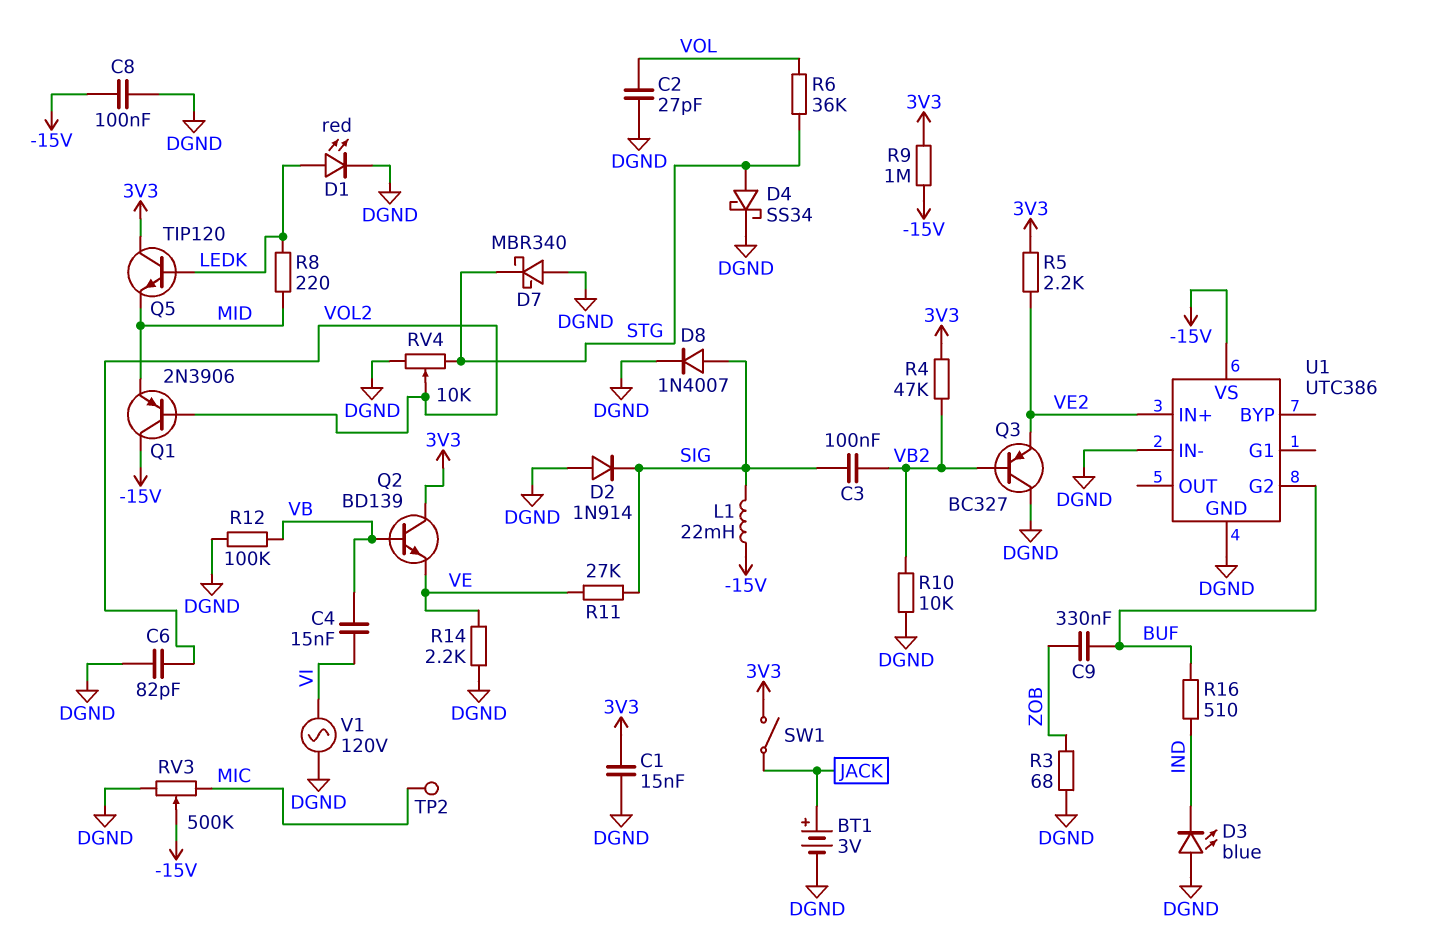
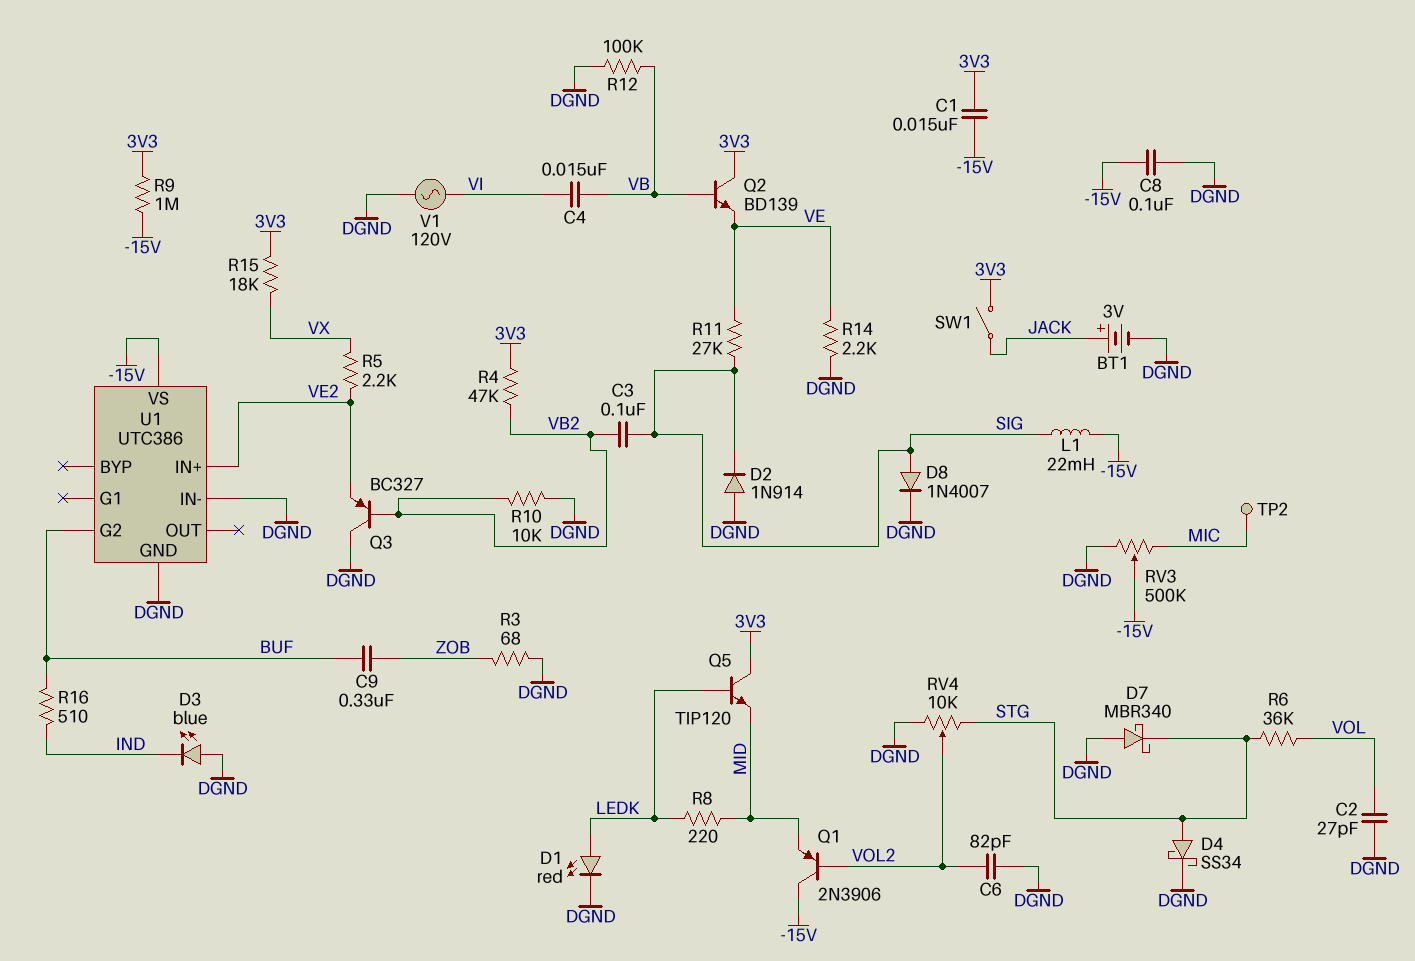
C1: 15nF (3V3, DGND) -> 15nF (-15V, 3V3)
R5: 2.2k (3V3, VE2) -> 2.2k (VE2, VX)
R15: none -> 18k (3V3, VX)

